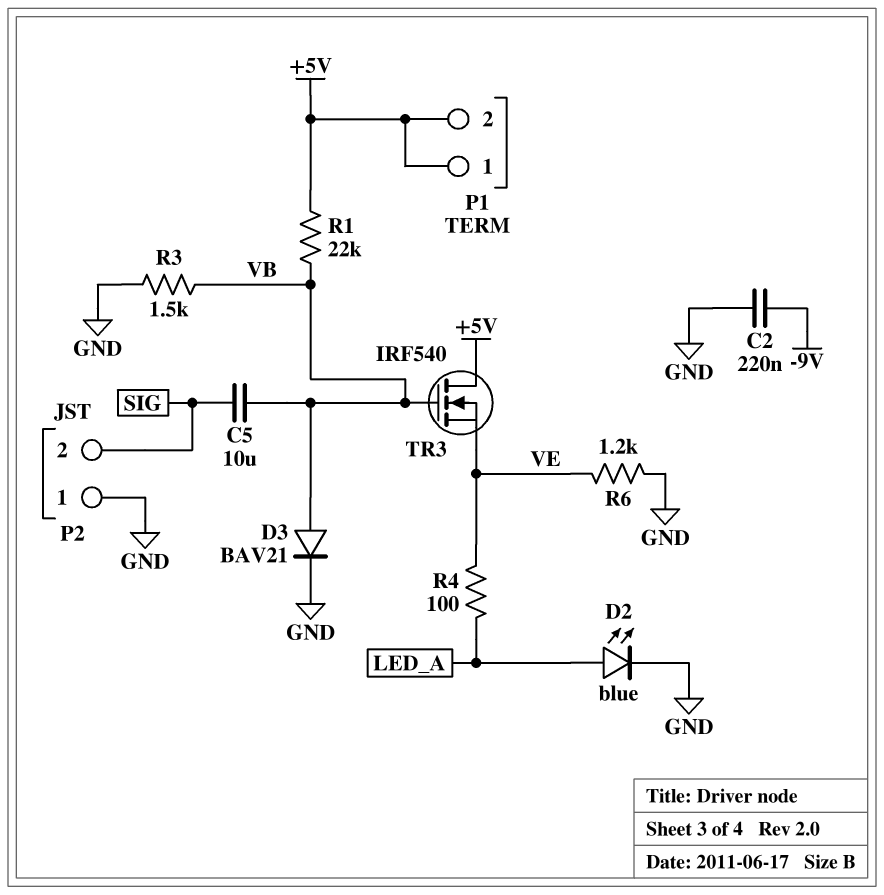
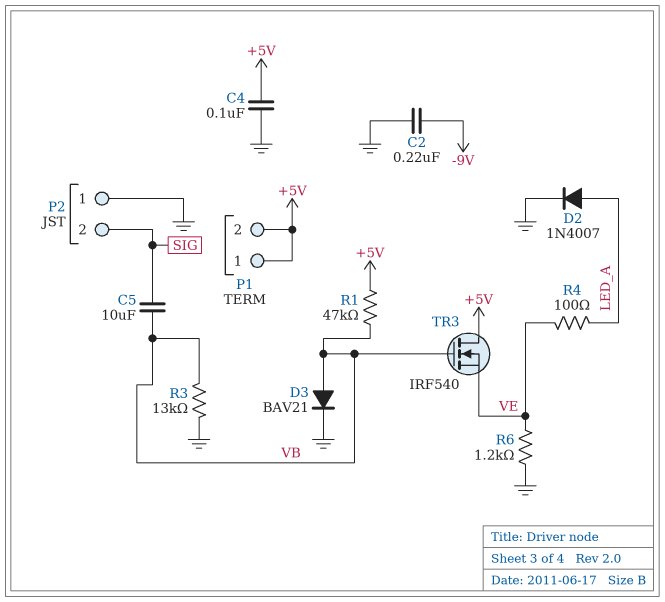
C4: none -> 100nF (+5V, GND)
D2: LED blue (A LED_A, K GND) -> diode 1N4007 (A LED_A, K GND)
R1: 22k (+5V, VB) -> 47k (+5V, VB)
R3: 1.5k (GND, VB) -> 13k (GND, VB)

